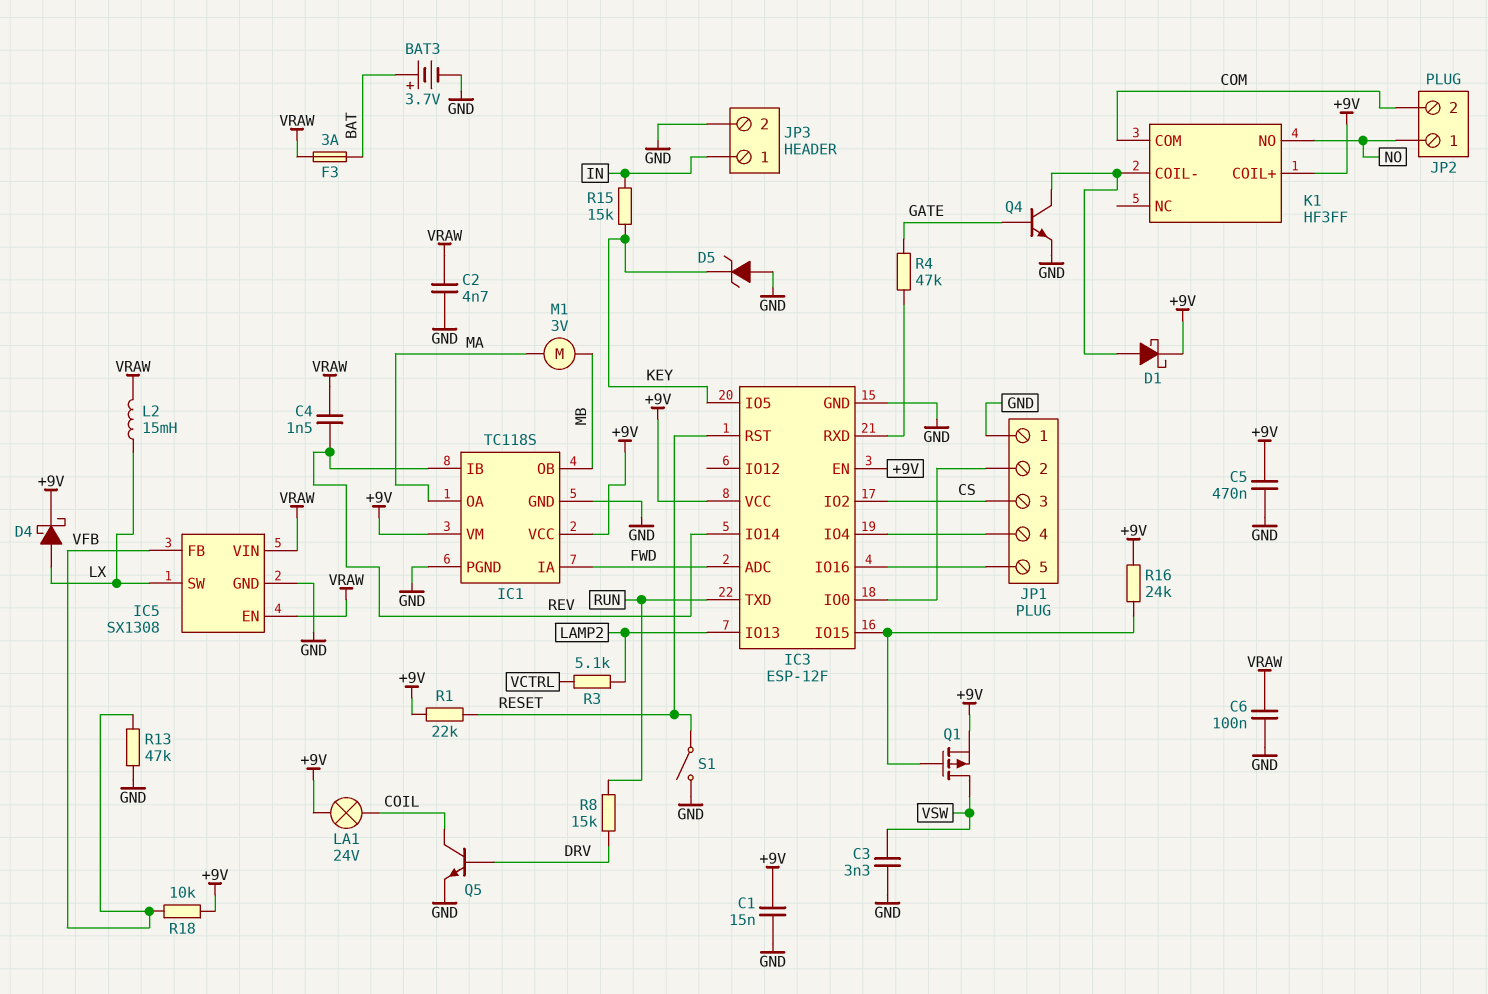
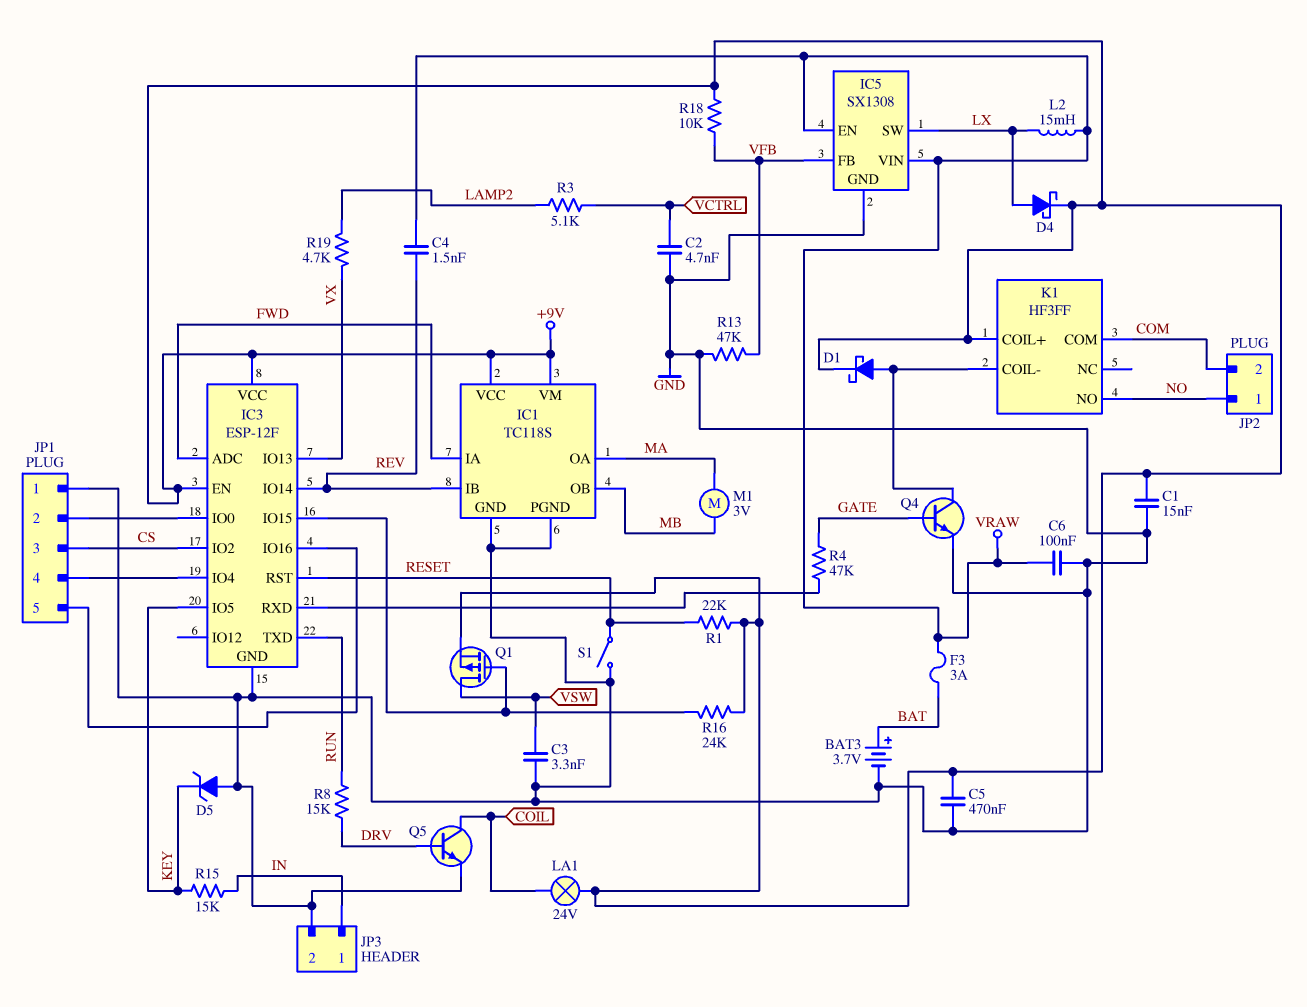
C2: 4.7nF (GND, VRAW) -> 4.7nF (GND, VCTRL)
IC3 pin IO13: LAMP2 -> VX
R19: none -> 4.7k (LAMP2, VX)

